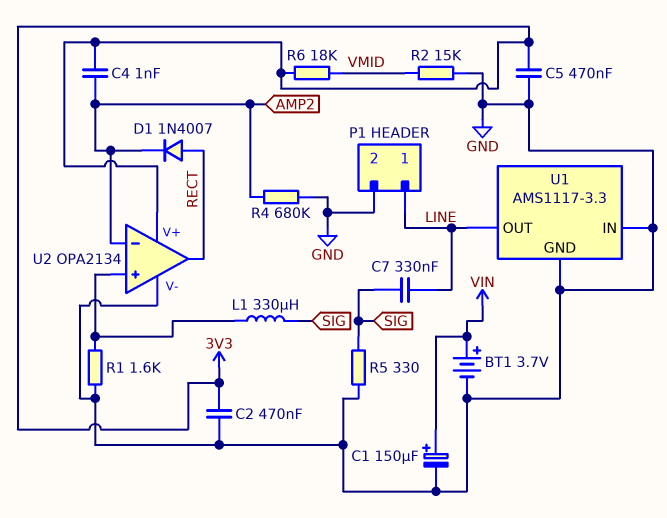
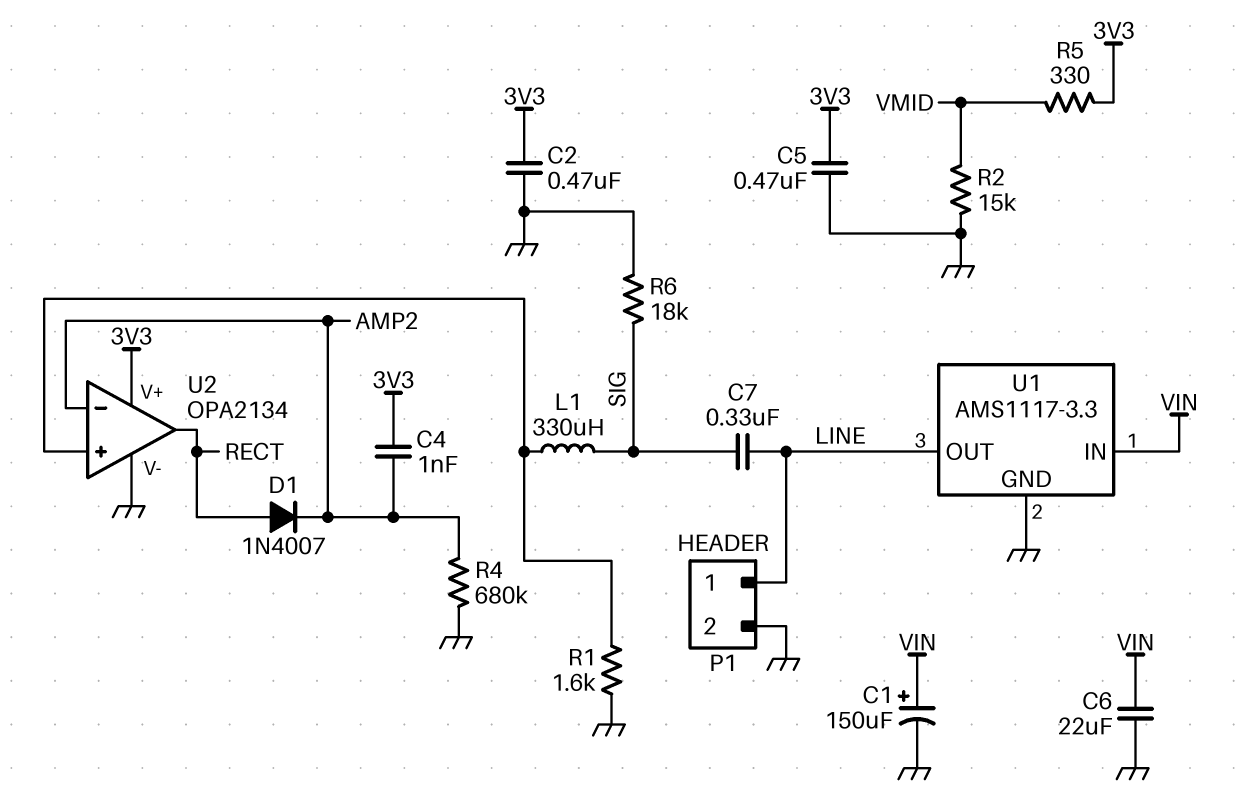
BT1: 3.7V (plus VIN, minus GND) -> none
C6: none -> 22uF (GND, VIN)
R5: 330 (GND, SIG) -> 330 (3V3, VMID)
R6: 18k (3V3, VMID) -> 18k (GND, SIG)
U1 pin IN: GND -> VIN

